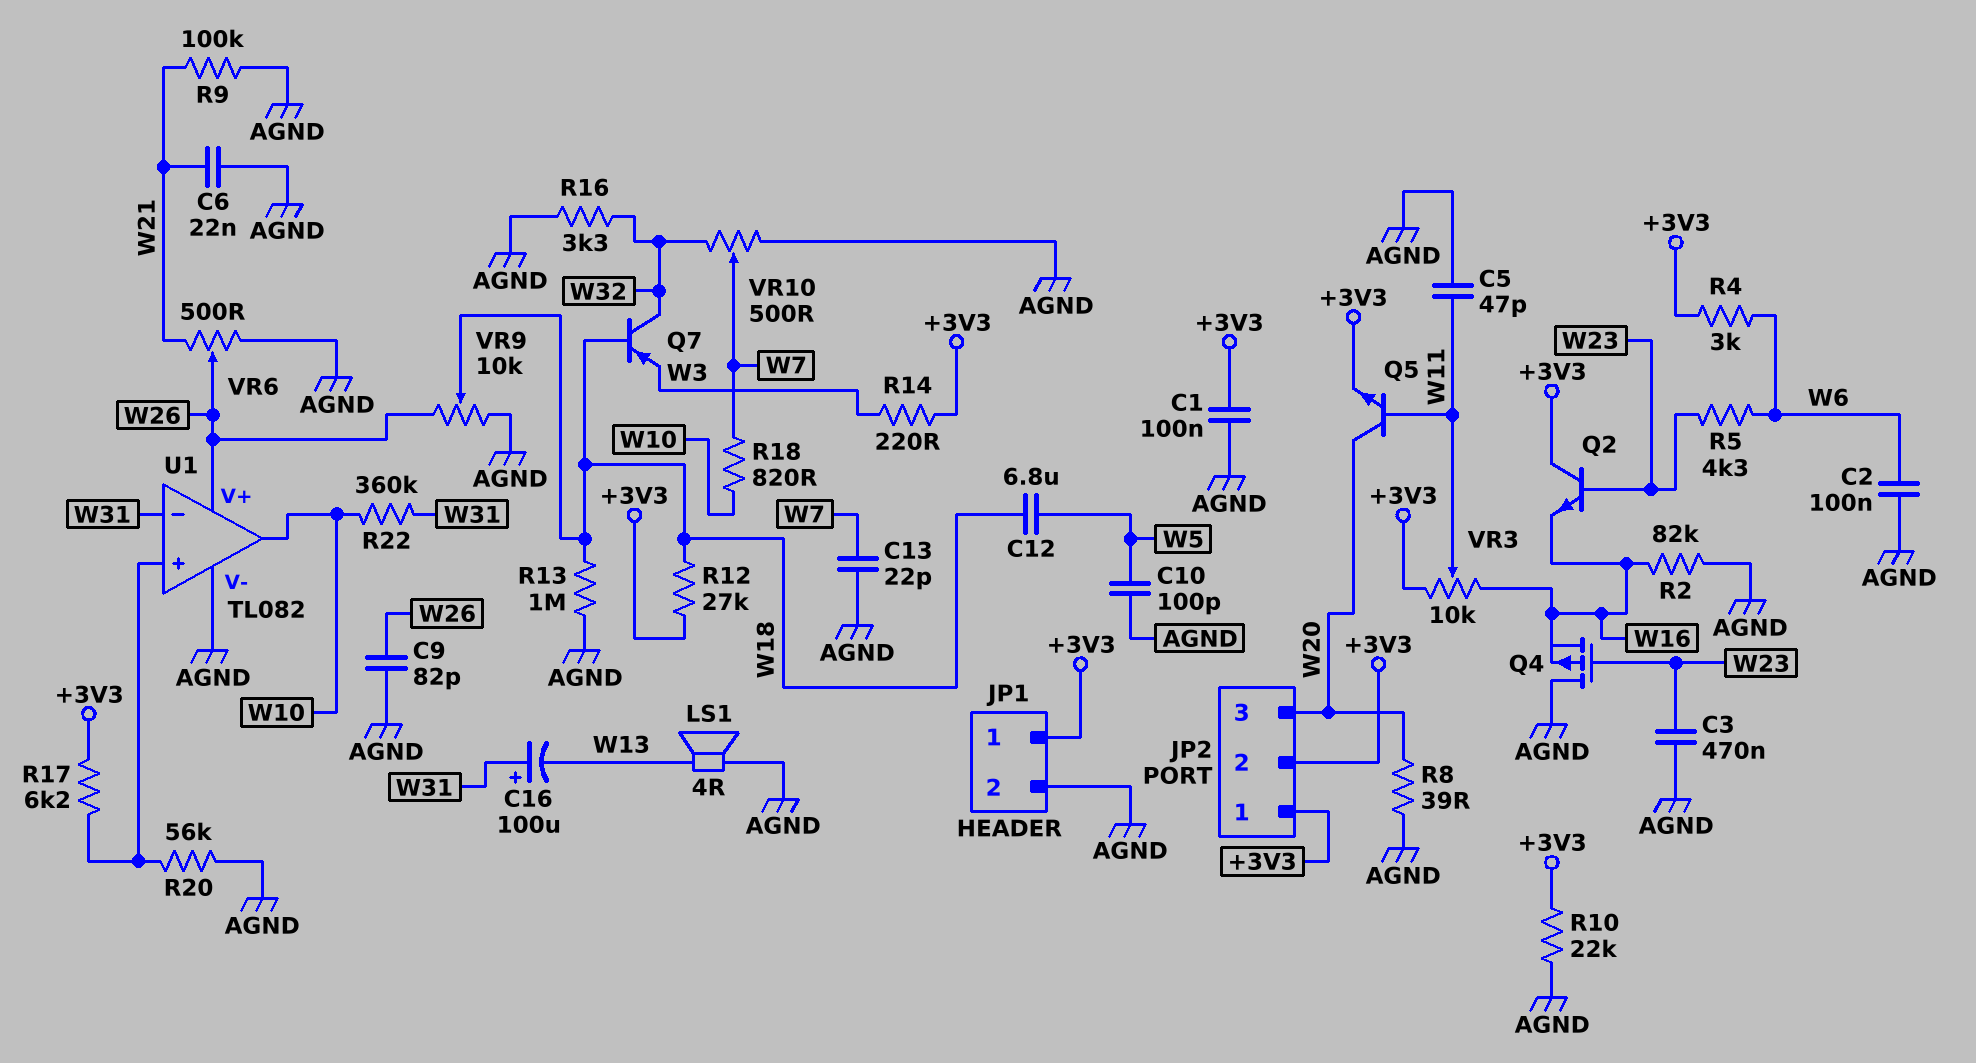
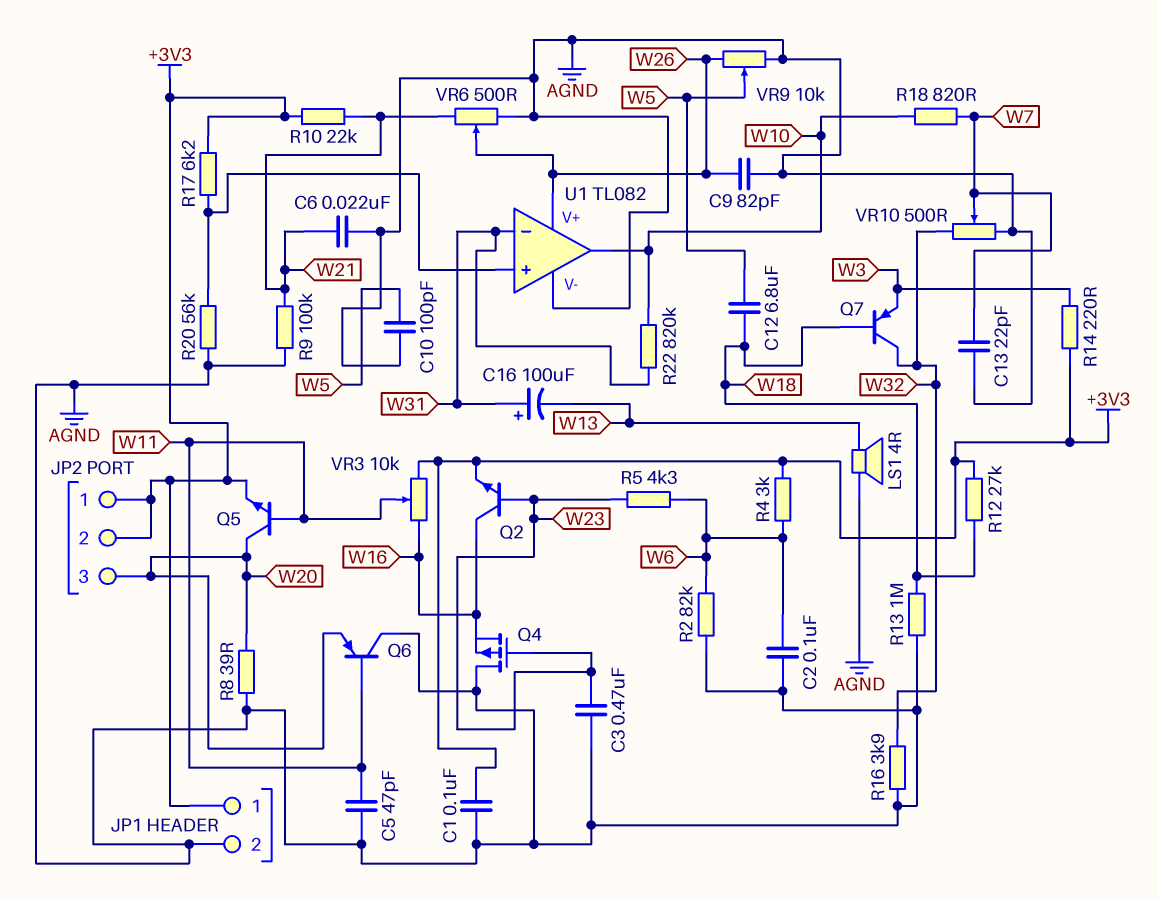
Q2: NPN (B W23, C +3V3, E W16) -> NPN (B W23, C W16, E +3V3)
Q6: none -> PNP (B W11, C AGND, E W20)
R2: 82k (AGND, W16) -> 82k (AGND, W6)
R10: 22k (+3V3, AGND) -> 22k (+3V3, W21)
R16: 3.3k (AGND, W32) -> 3.9k (AGND, W32)
R22: 360k (W10, W31) -> 820k (W10, W31)
VR9: 10k (AGND, W26, wiper W18) -> 10k (AGND, W26, wiper W5)

